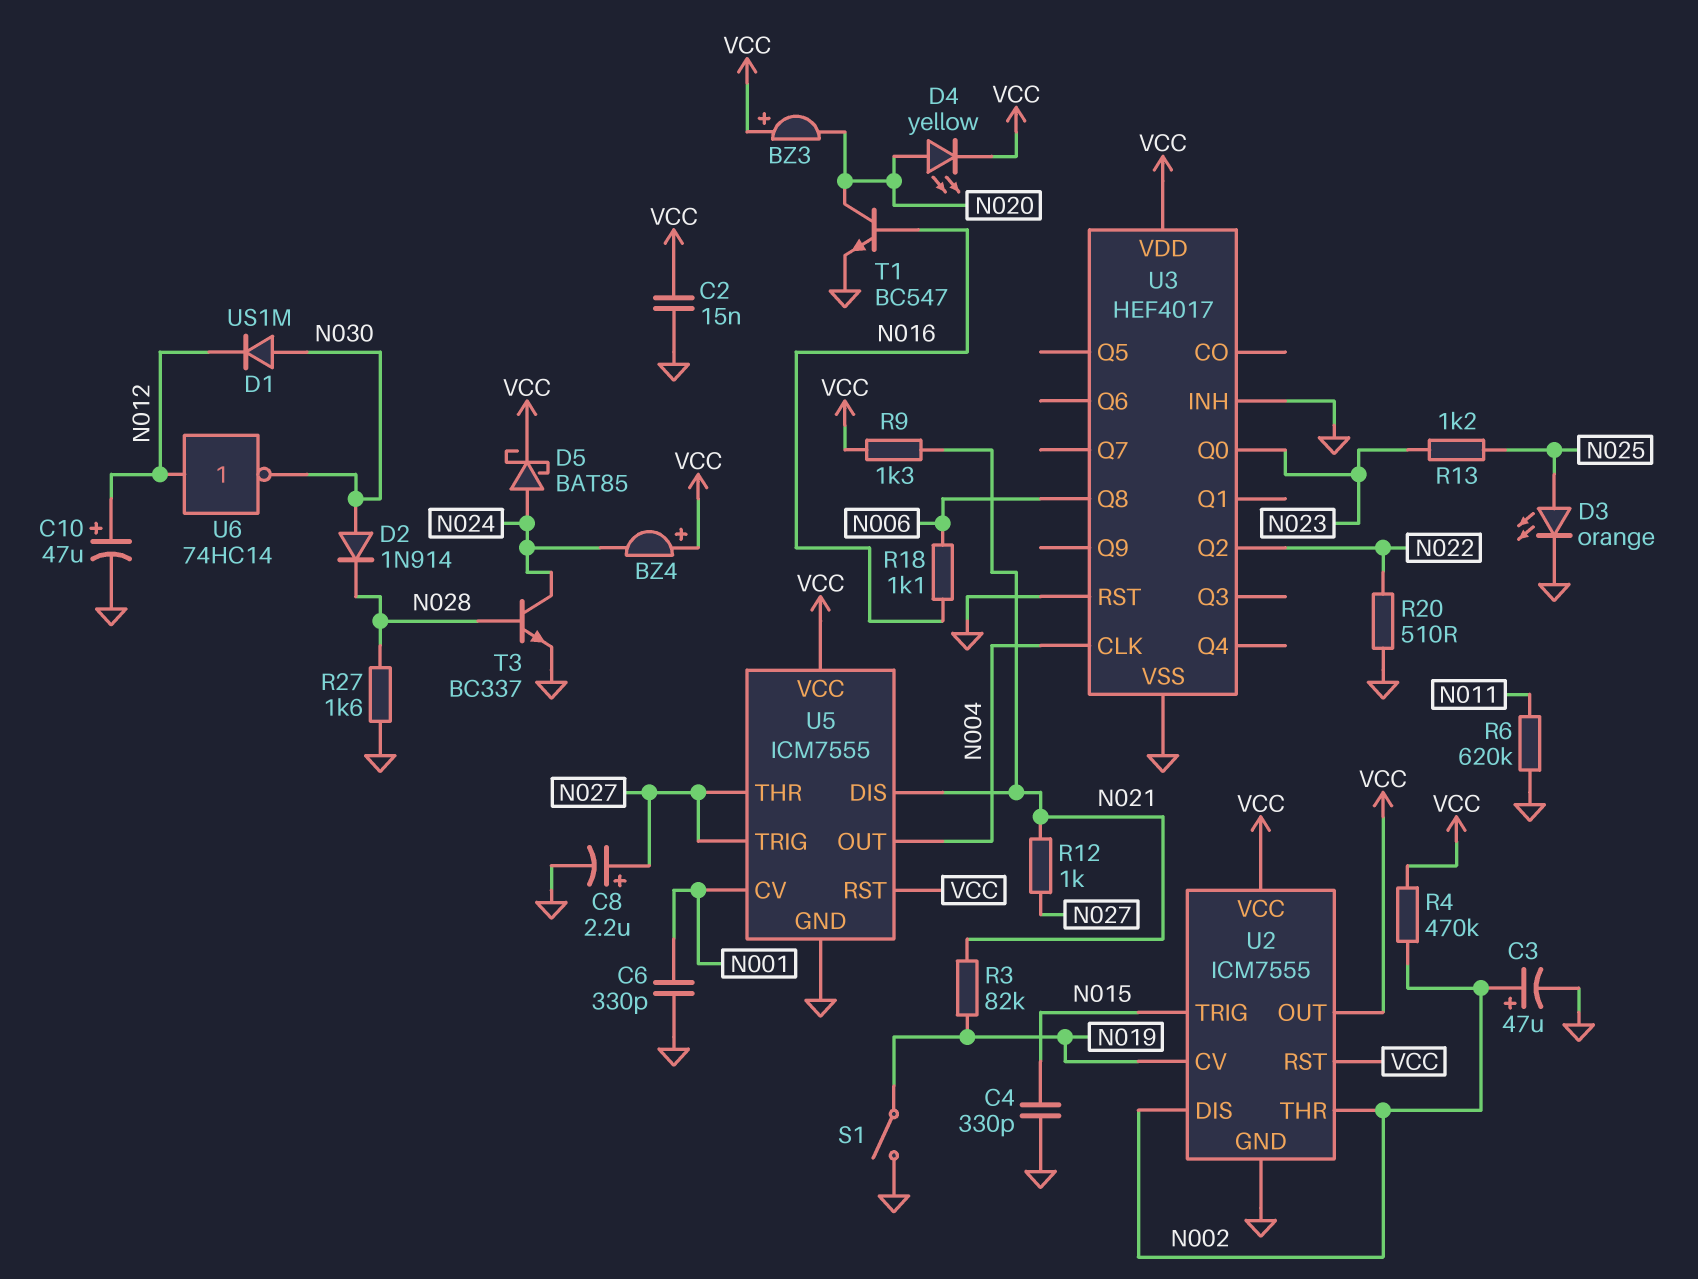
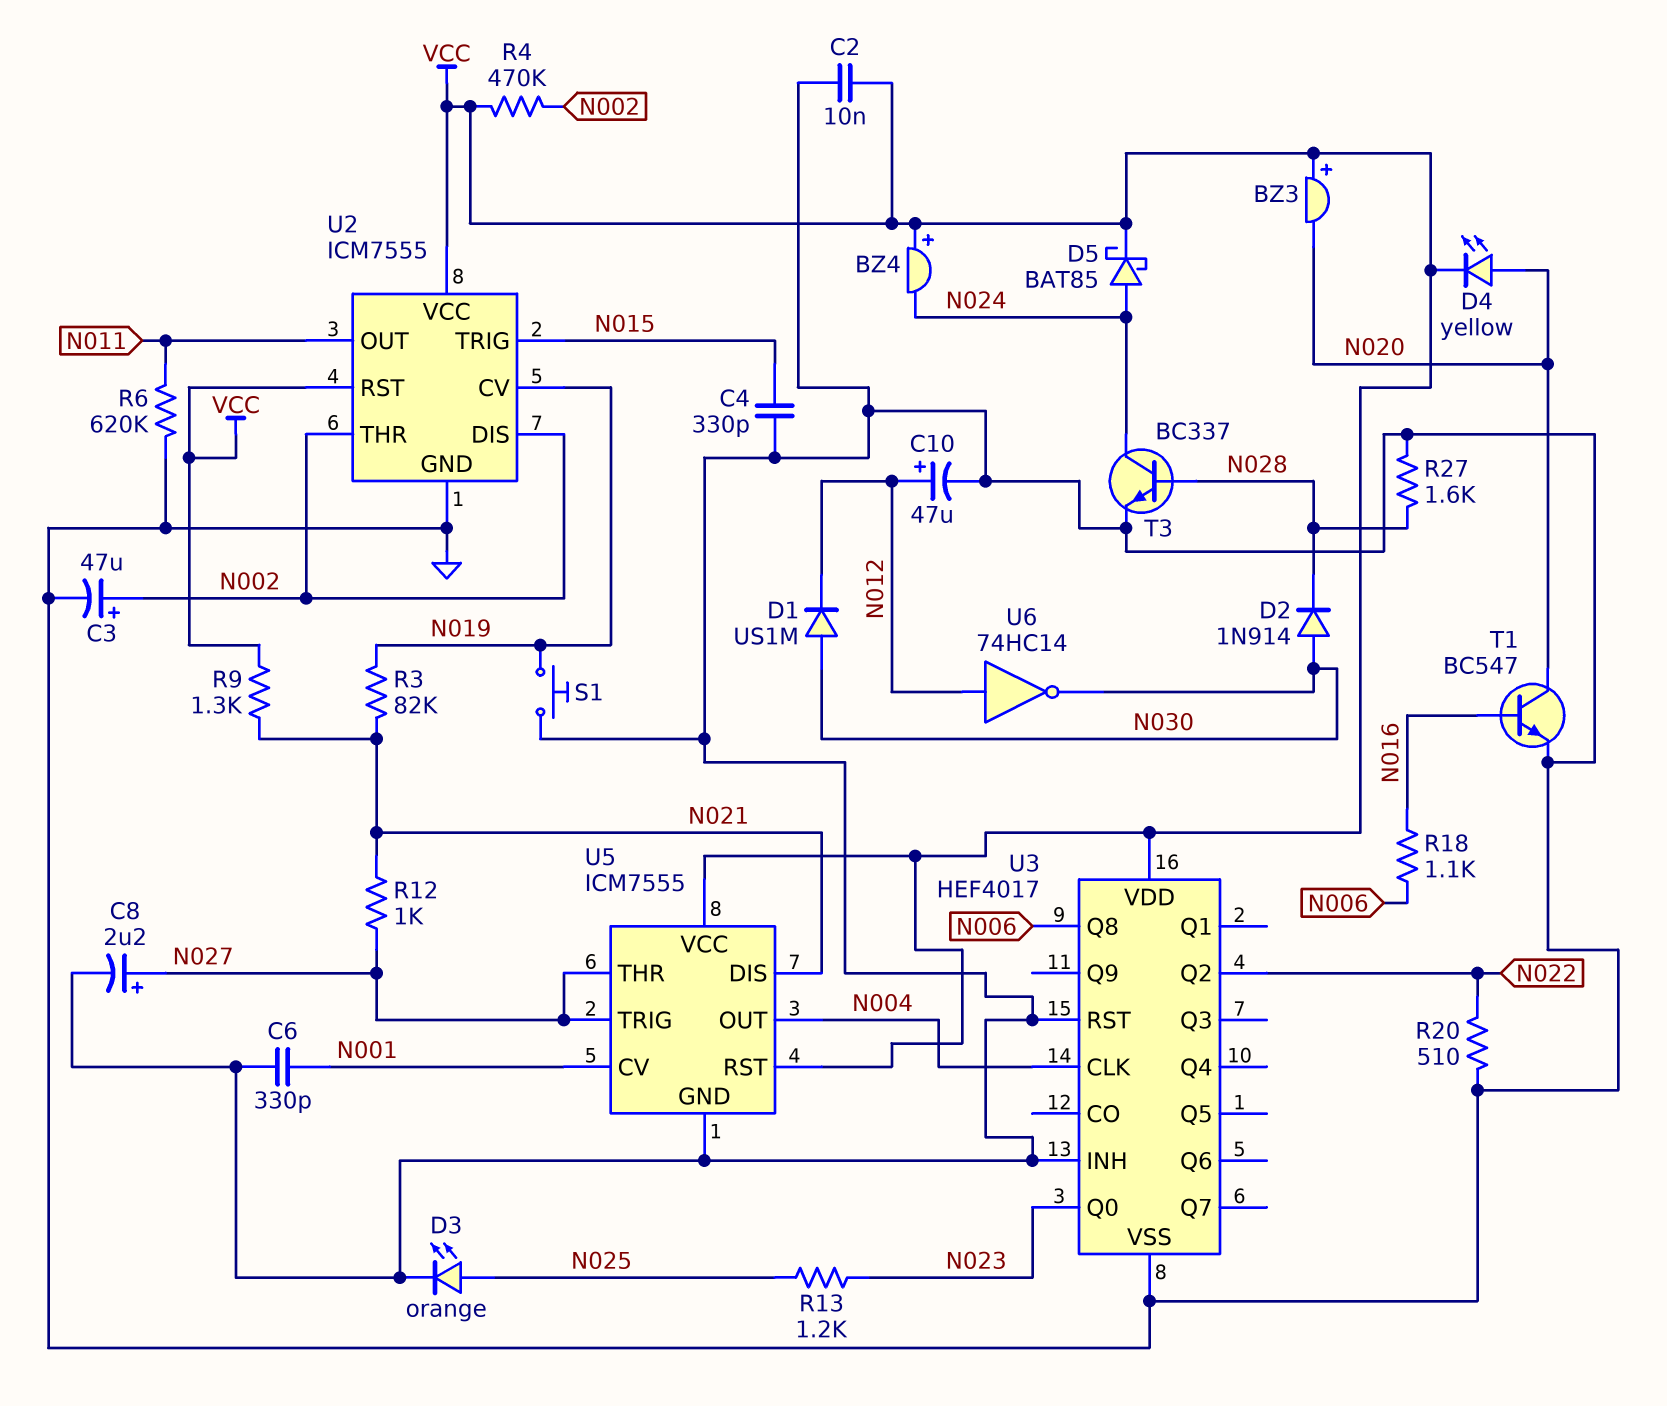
C2: 15nF (GND, VCC) -> 10nF (GND, VCC)
S1: switch (GND, N019) -> button (GND, N019)
U2 pin OUT: VCC -> N011

